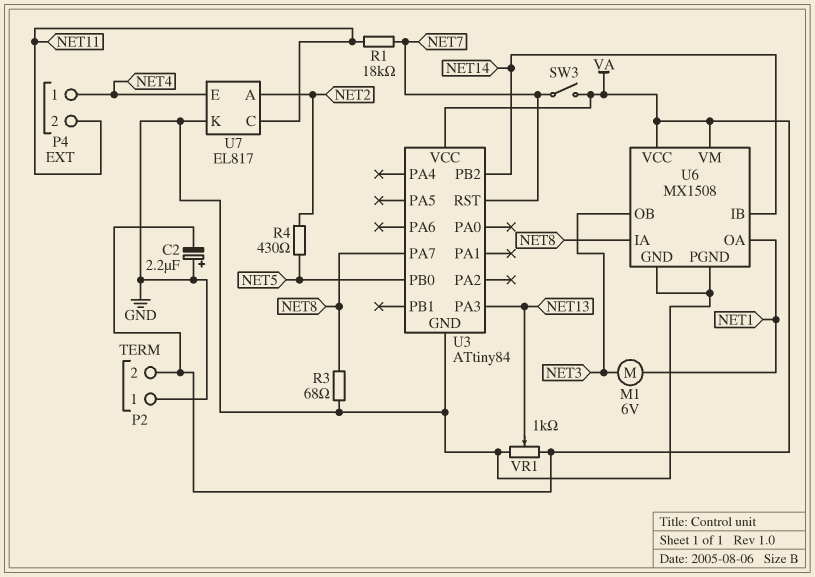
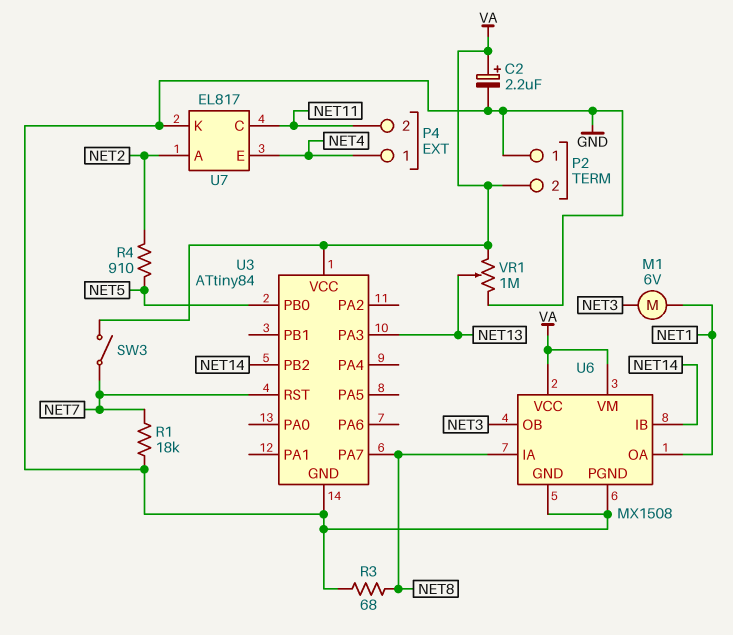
C2: 2.2uF (plus GND, minus VA) -> 2.2uF (plus VA, minus GND)
R1: 18k (NET7, NET11) -> 18k (GND, NET7)
R4: 430 (NET2, NET5) -> 910 (NET2, NET5)
VR1: 1k (GND, VA, wiper NET13) -> 1M (GND, VA, wiper NET13)

